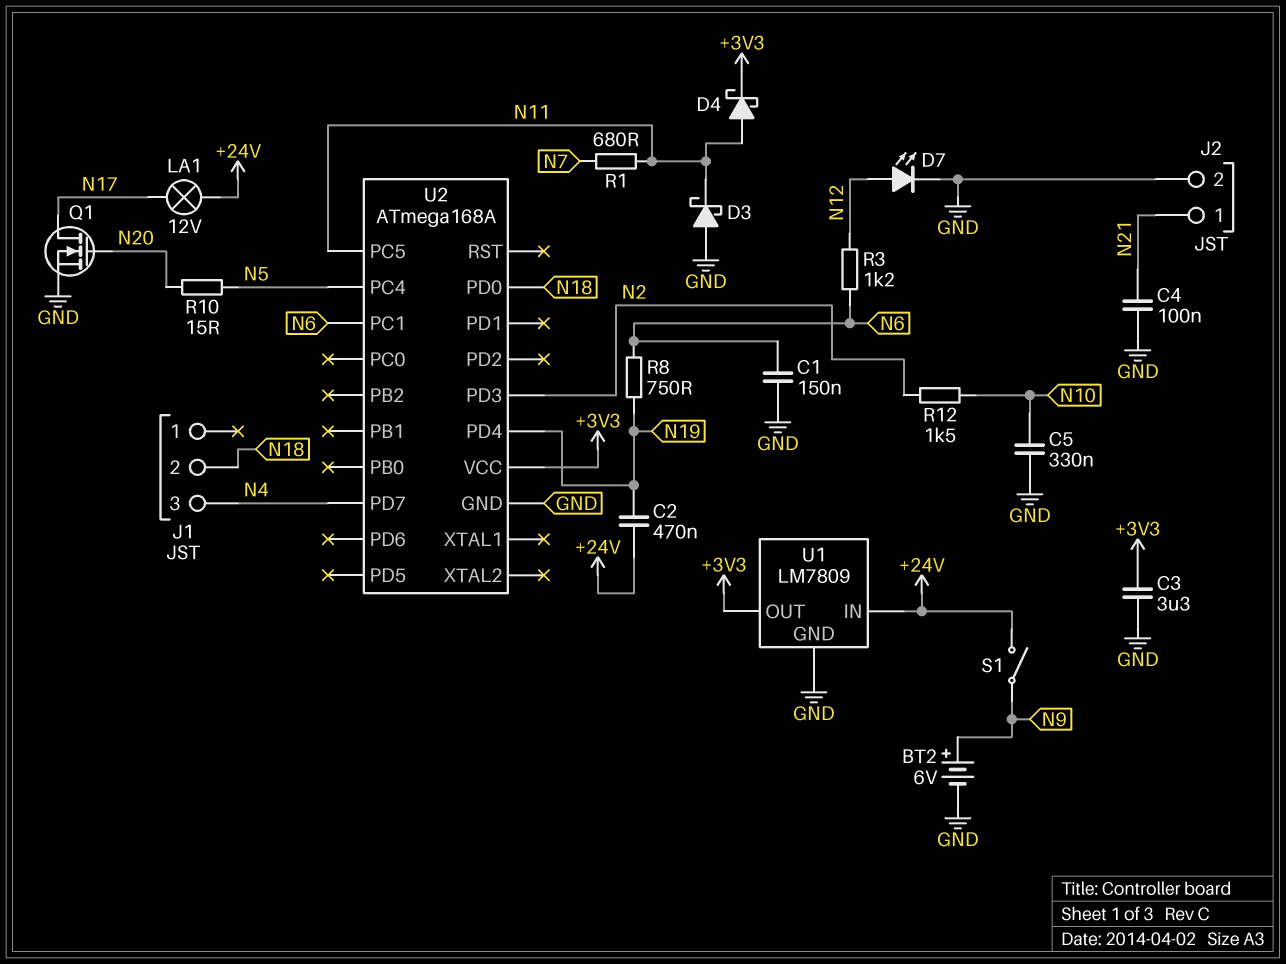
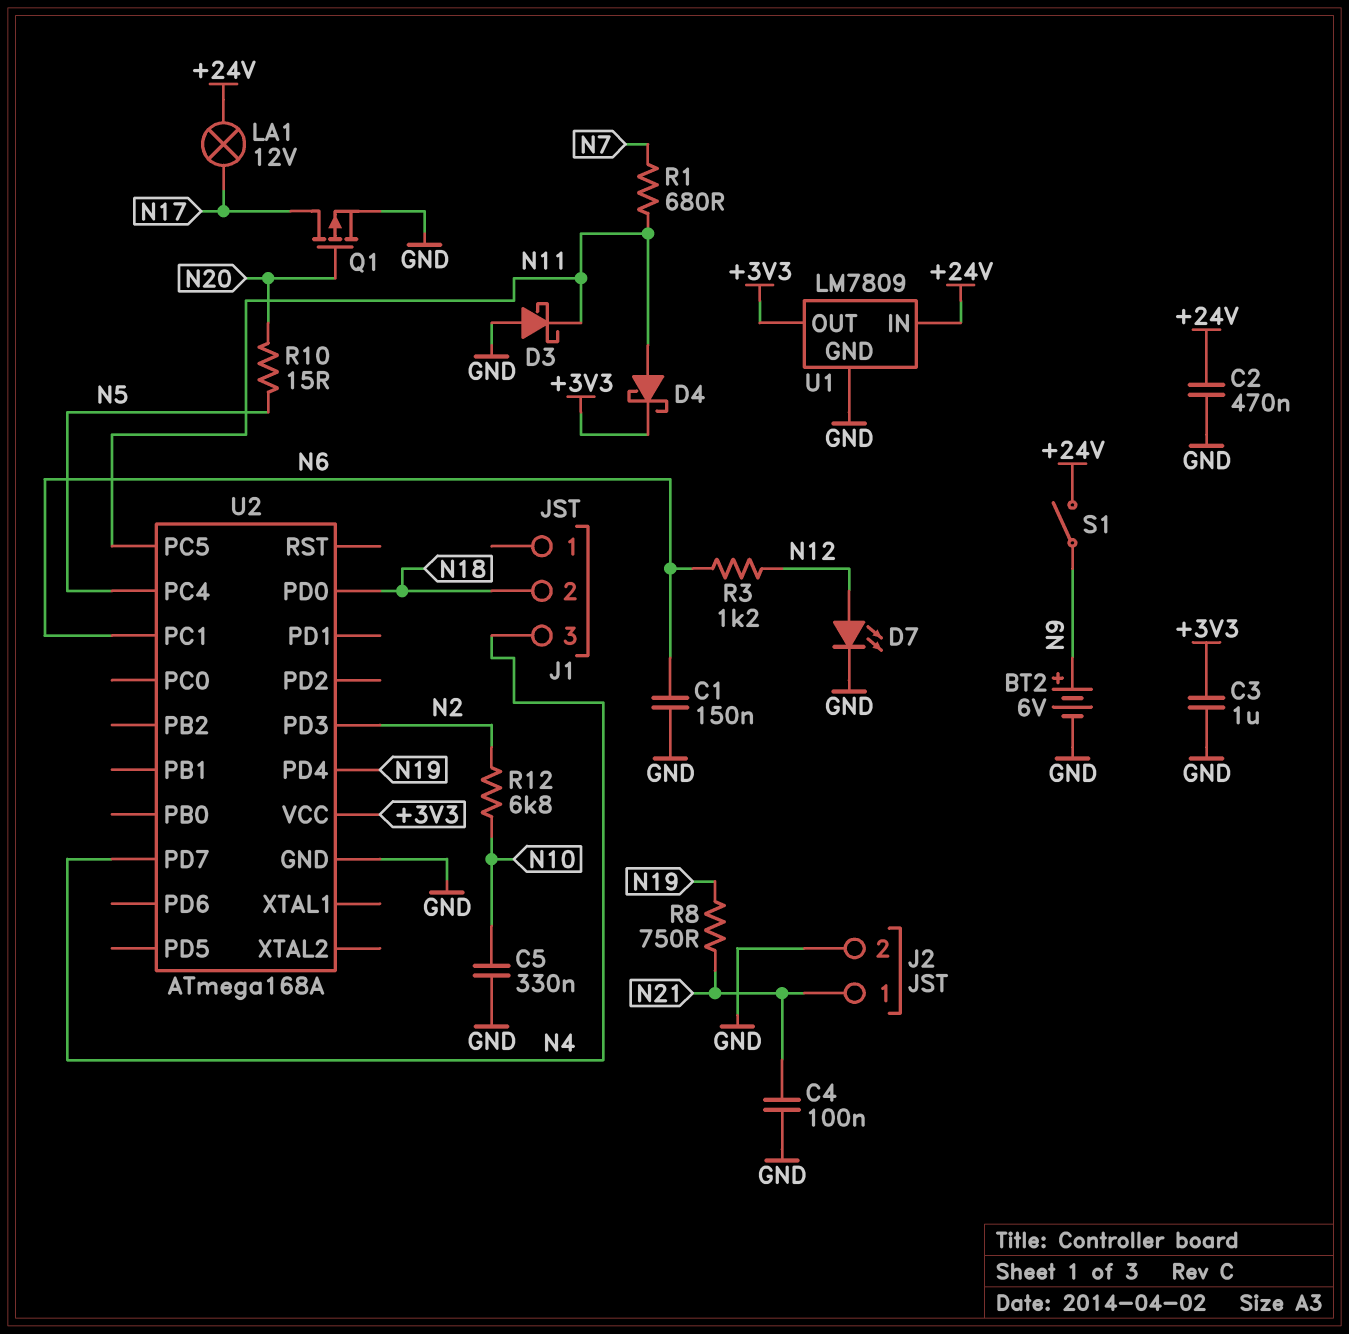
C2: 470nF (+24V, N19) -> 470nF (+24V, GND)
C3: 3.3uF (+3V3, GND) -> 1uF (+3V3, GND)
Q1: NMOS (G N20, D N17, S GND) -> PMOS (G N20, D N17, S GND)
R8: 750 (N6, N19) -> 750 (N19, N21)
R12: 1.5k (N2, N10) -> 6.8k (N2, N10)

